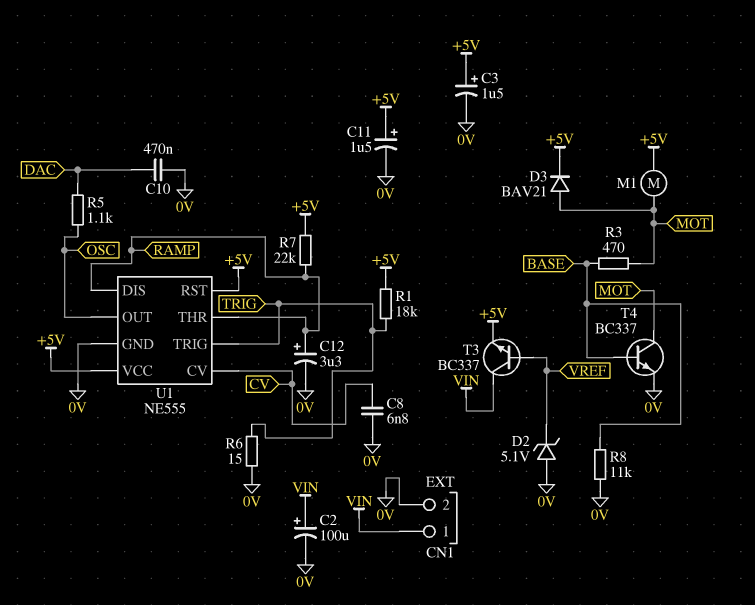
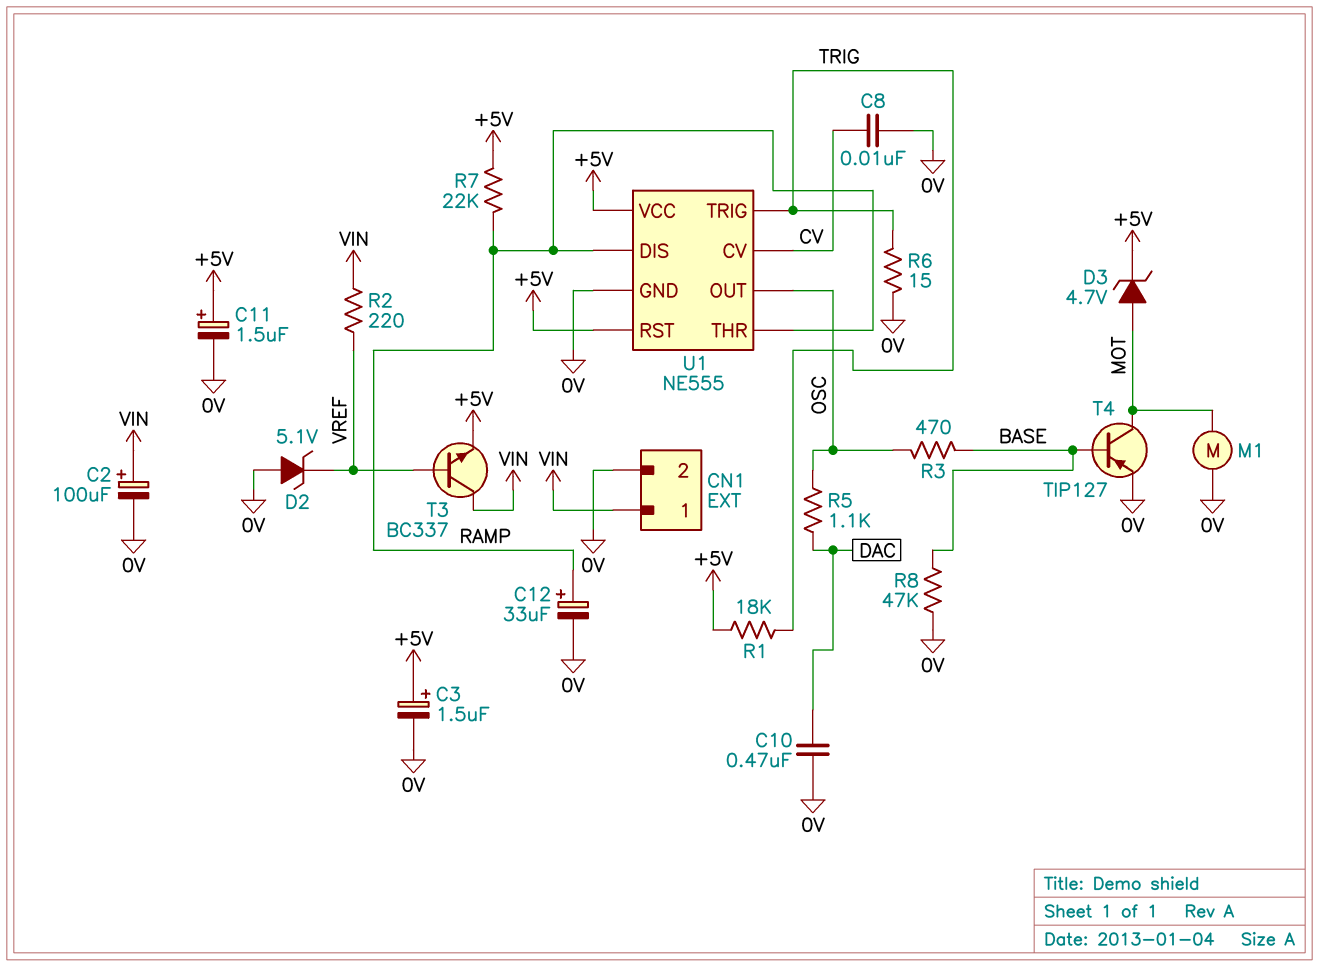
C8: 6.8nF (0V, CV) -> 10nF (0V, CV)
C12: 3.3uF (plus RAMP, minus 0V) -> 33uF (plus RAMP, minus 0V)
D3: diode BAV21 (A MOT, K +5V) -> zener 4.7V (A MOT, K +5V)
M1: motor (+5V, MOT) -> motor (0V, MOT)
R2: none -> 220 (VIN, VREF)
R3: 470 (BASE, MOT) -> 470 (BASE, OSC)
R8: 11k (0V, BASE) -> 47k (0V, BASE)
T4: NPN BC337 (B BASE, C MOT, E 0V) -> PNP TIP127 (B BASE, C MOT, E 0V)

